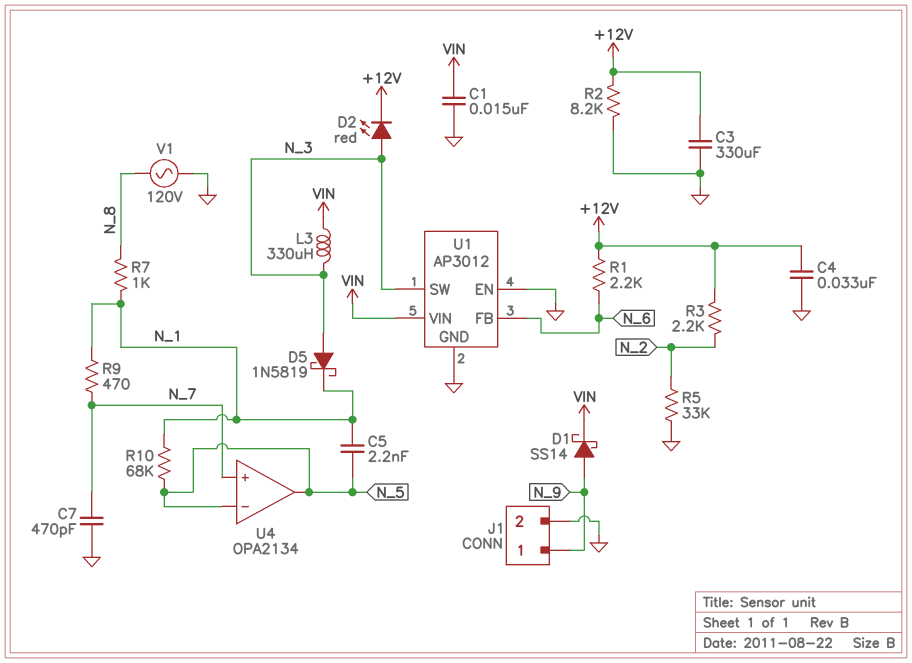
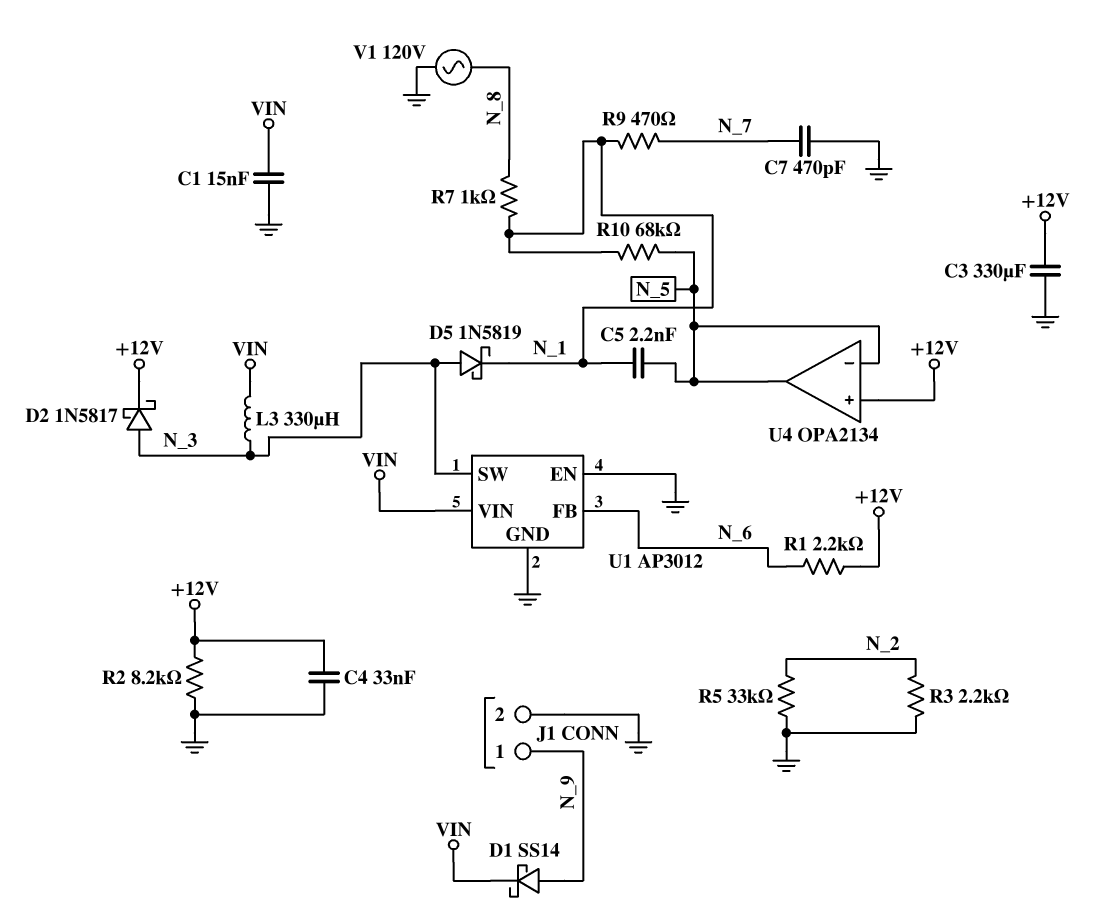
D2: LED red (A N_3, K +12V) -> schottky 1N5817 (A N_3, K +12V)
R3: 2.2k (+12V, N_2) -> 2.2k (GND, N_2)
U4 pin in+: N_7 -> +12V

